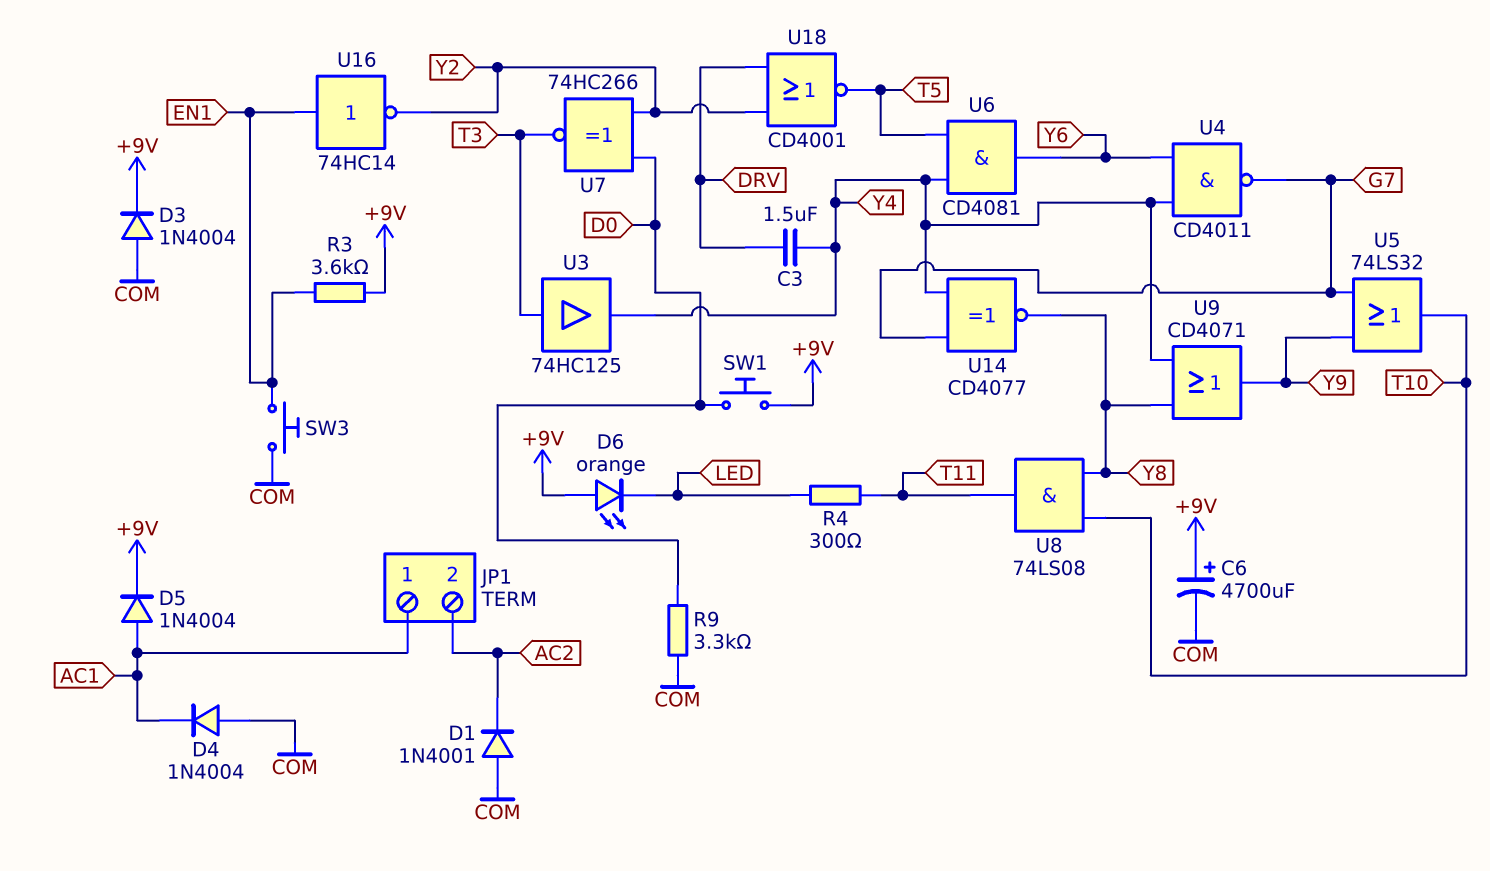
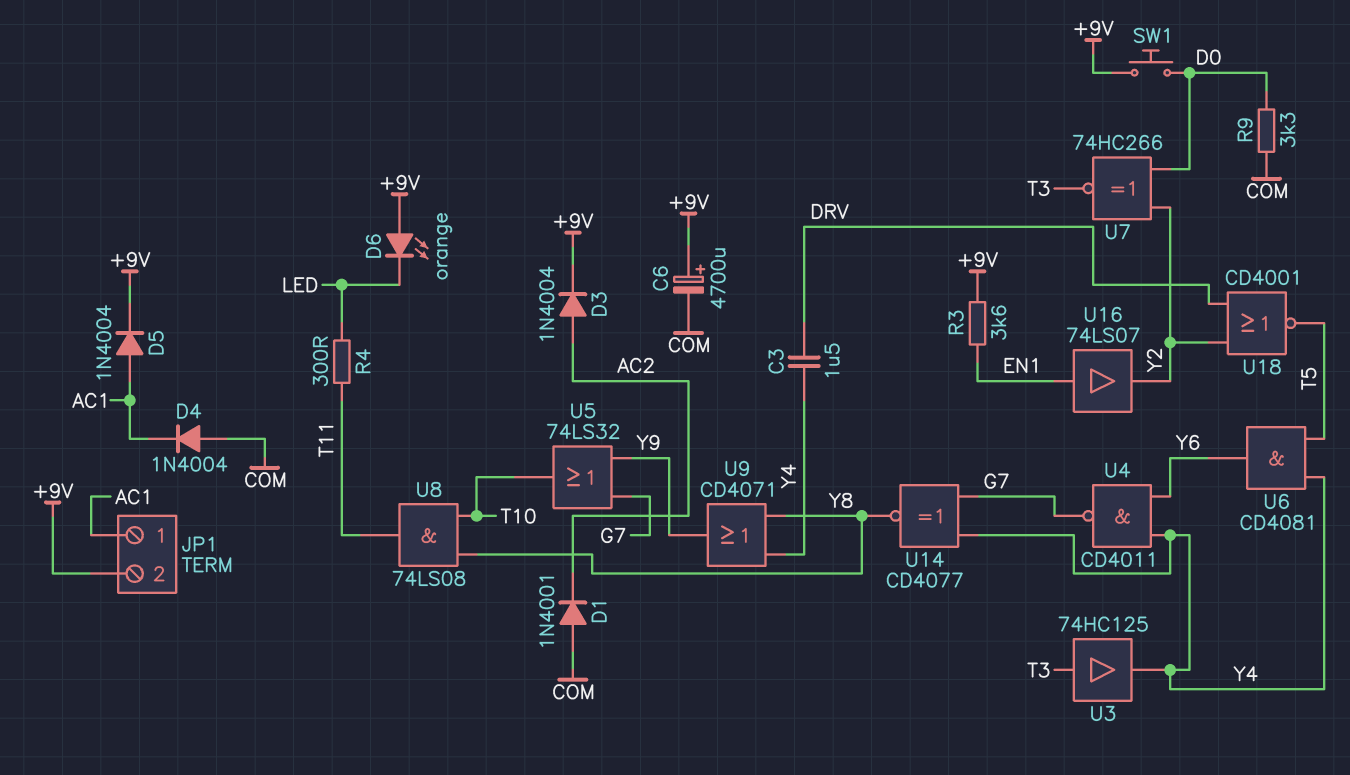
D3: diode 1N4004 (A COM, K +9V) -> diode 1N4004 (A AC2, K +9V)
JP1 pin 2: AC2 -> +9V
SW3: button (COM, EN1) -> none
U16: NOT 74HC14 (in EN1, out Y2) -> buffer 74LS07 (in EN1, out Y2)

